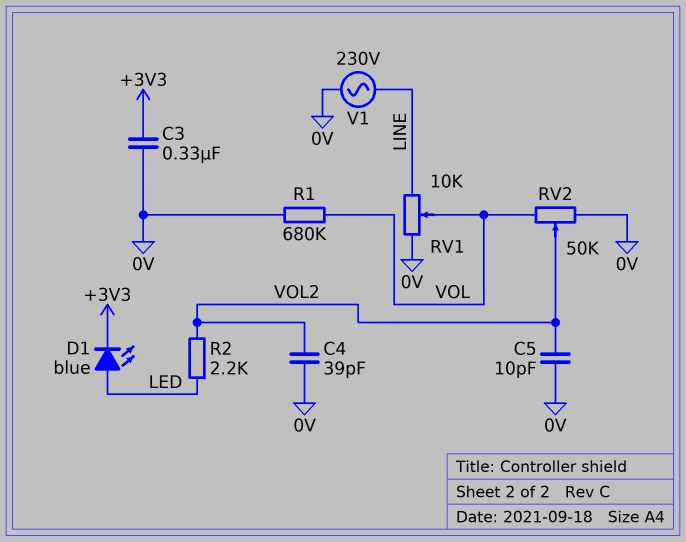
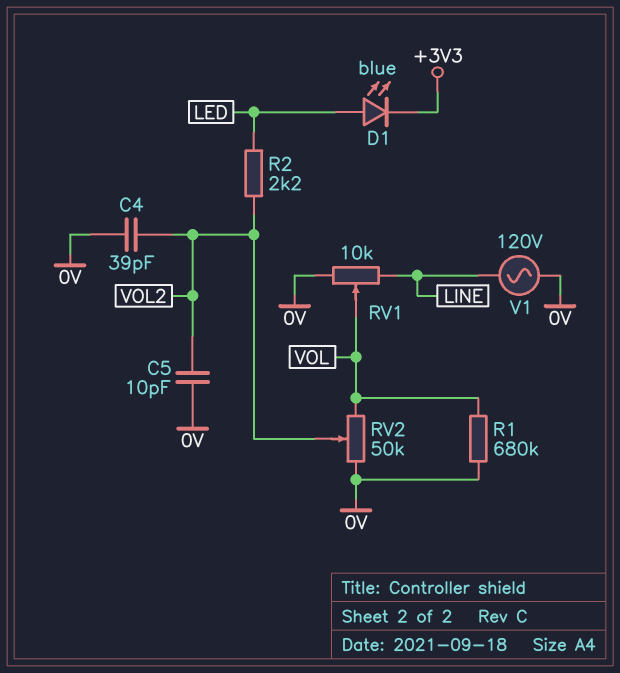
C3: 330nF (+3V3, 0V) -> none
V1: AC 230V (0V, LINE) -> AC 120V (0V, LINE)

